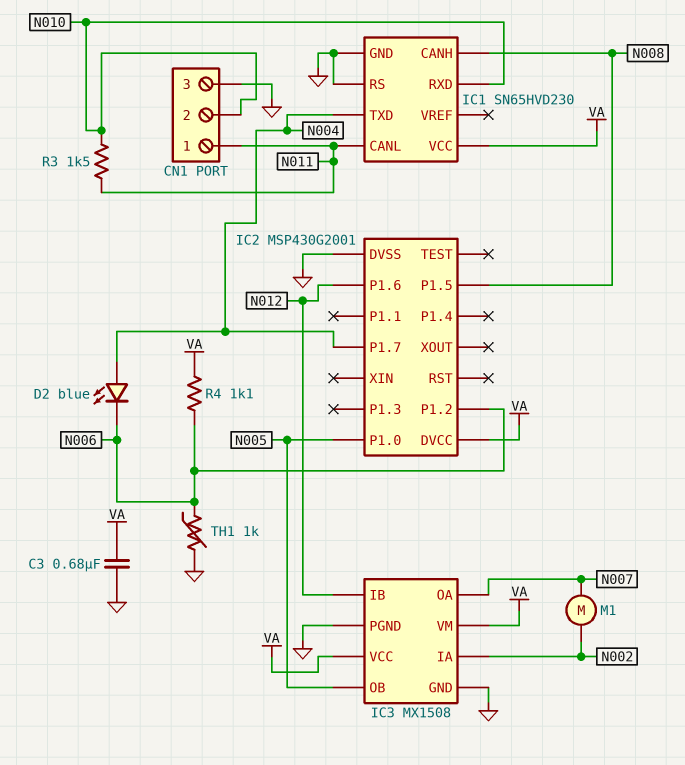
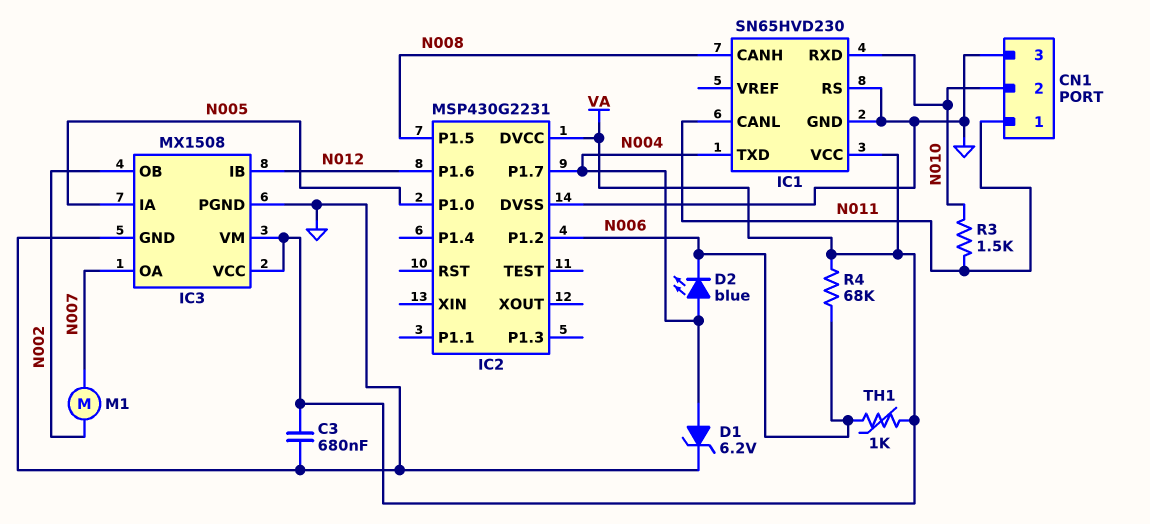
D1: none -> zener 6.2V (A N004, K GND)
IC2: MSP430G2001 -> MSP430G2231
IC3 pin IA: N002 -> N005
IC3 pin OB: N005 -> N002
R4: 1.1k (N006, VA) -> 68k (N006, VA)
TH1: 1k (GND, N006) -> 1k (N006, VA)

